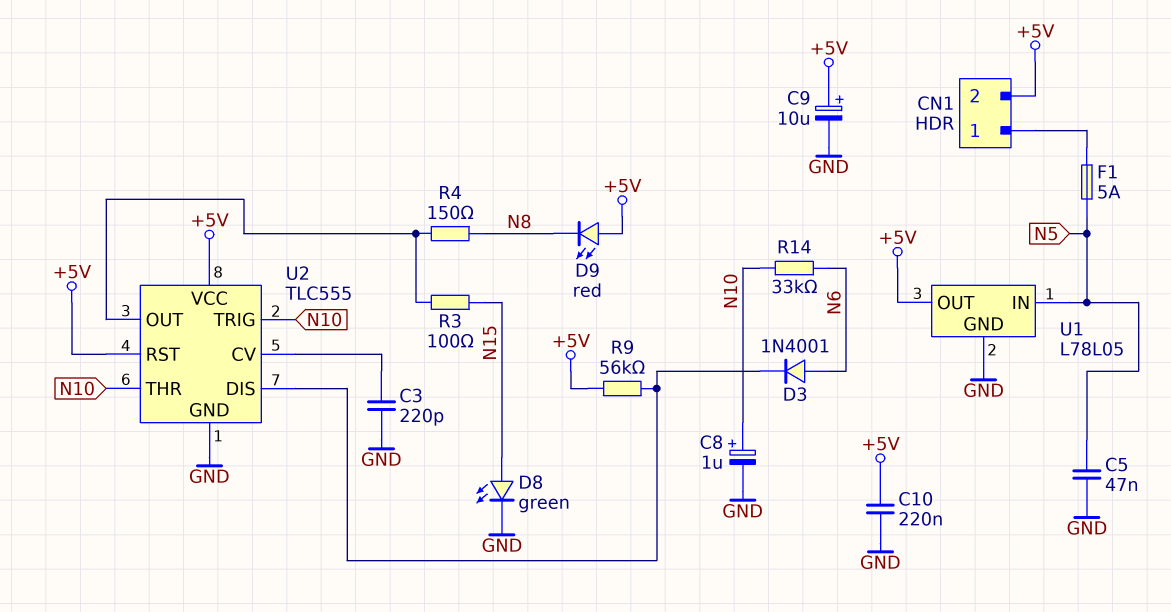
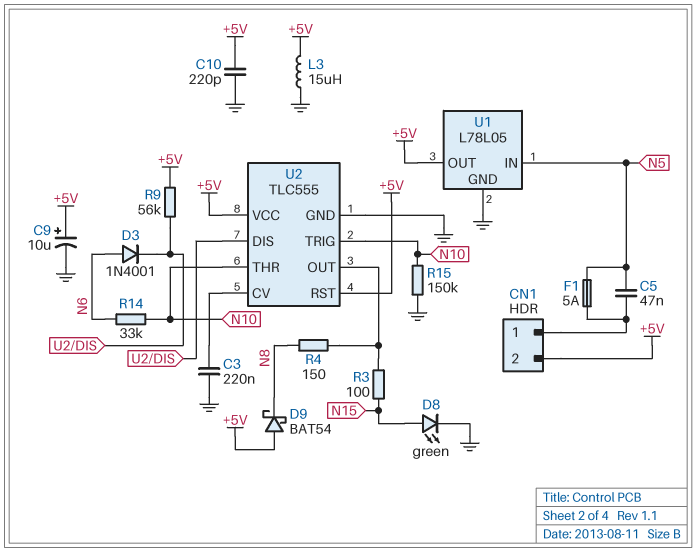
C3: 220pF (GND, U2/CV) -> 220nF (GND, U2/CV)
C5: 47nF (GND, N5) -> 47nF (CN1/1, N5)
C8: 1uF (plus N10, minus GND) -> none
C10: 220nF (+5V, GND) -> 220pF (+5V, GND)
D9: LED red (A +5V, K N8) -> schottky BAT54 (A +5V, K N8)
L3: none -> 15uH (+5V, GND)
R15: none -> 150k (GND, N10)

